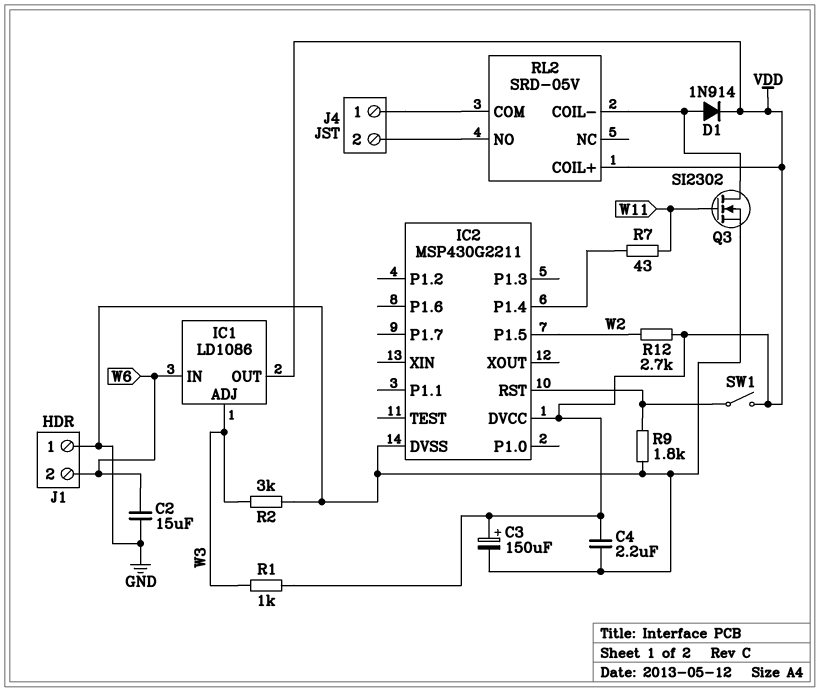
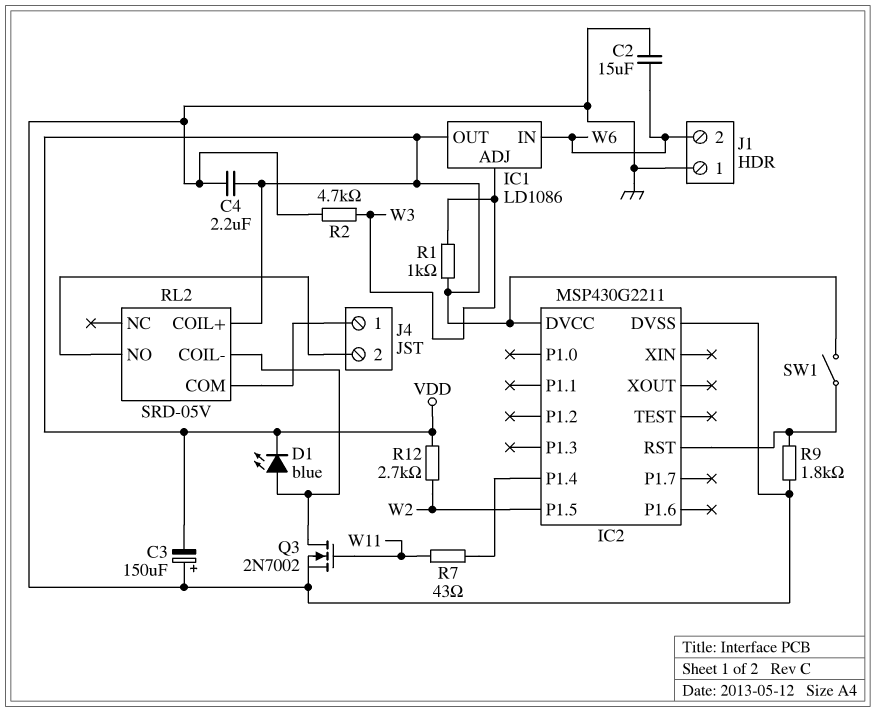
C3: 150uF (plus VDD, minus GND) -> 150uF (plus GND, minus VDD)
D1: diode 1N914 (A RL2/COIL-, K VDD) -> LED blue (A RL2/COIL-, K VDD)
Q3: NMOS SI2302 (G W11, D RL2/COIL-, S GND) -> NMOS 2N7002 (G W11, D RL2/COIL-, S GND)
R2: 3k (GND, W3) -> 4.7k (GND, W3)

